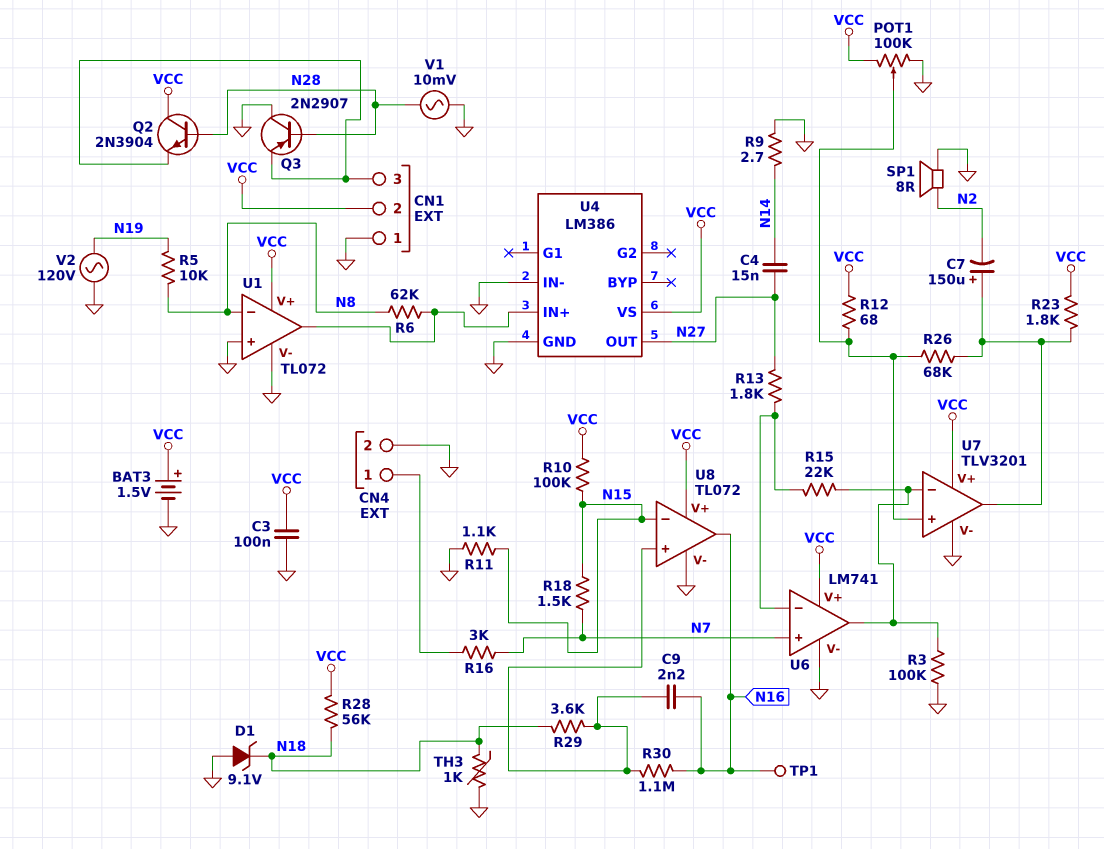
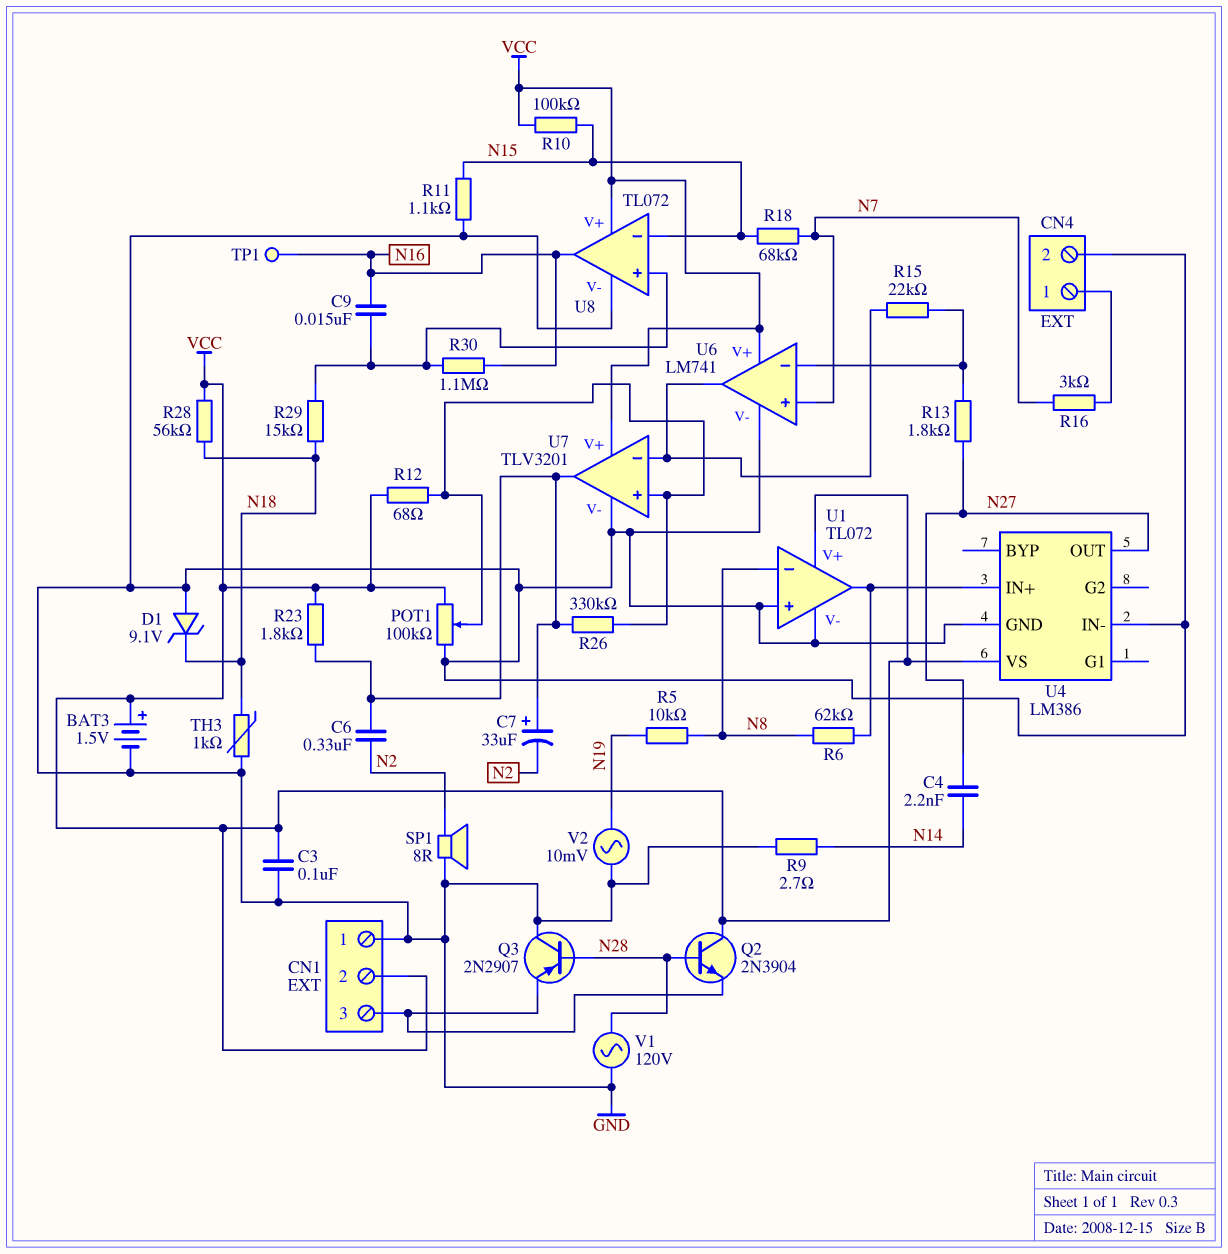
C4: 15nF (N14, N27) -> 2.2nF (N14, N27)
C6: none -> 330nF (N2, U7/out)
C7: 150uF (plus U7/out, minus N2) -> 33uF (plus U7/out, minus N2)
C9: 2.2nF (N16, U8/in+) -> 15nF (N16, U8/in+)
R3: 100k (GND, U6/out) -> none
R18: 1.5k (N7, N15) -> 68k (N7, N15)
R26: 68k (U7/in+, U7/out) -> 330k (U7/in+, U7/out)
R29: 3.6k (N18, U8/in+) -> 15k (N18, U8/in+)
V1: AC 10mV (GND, N28) -> AC 120V (GND, N28)
V2: AC 120V (GND, N19) -> AC 10mV (GND, N19)

